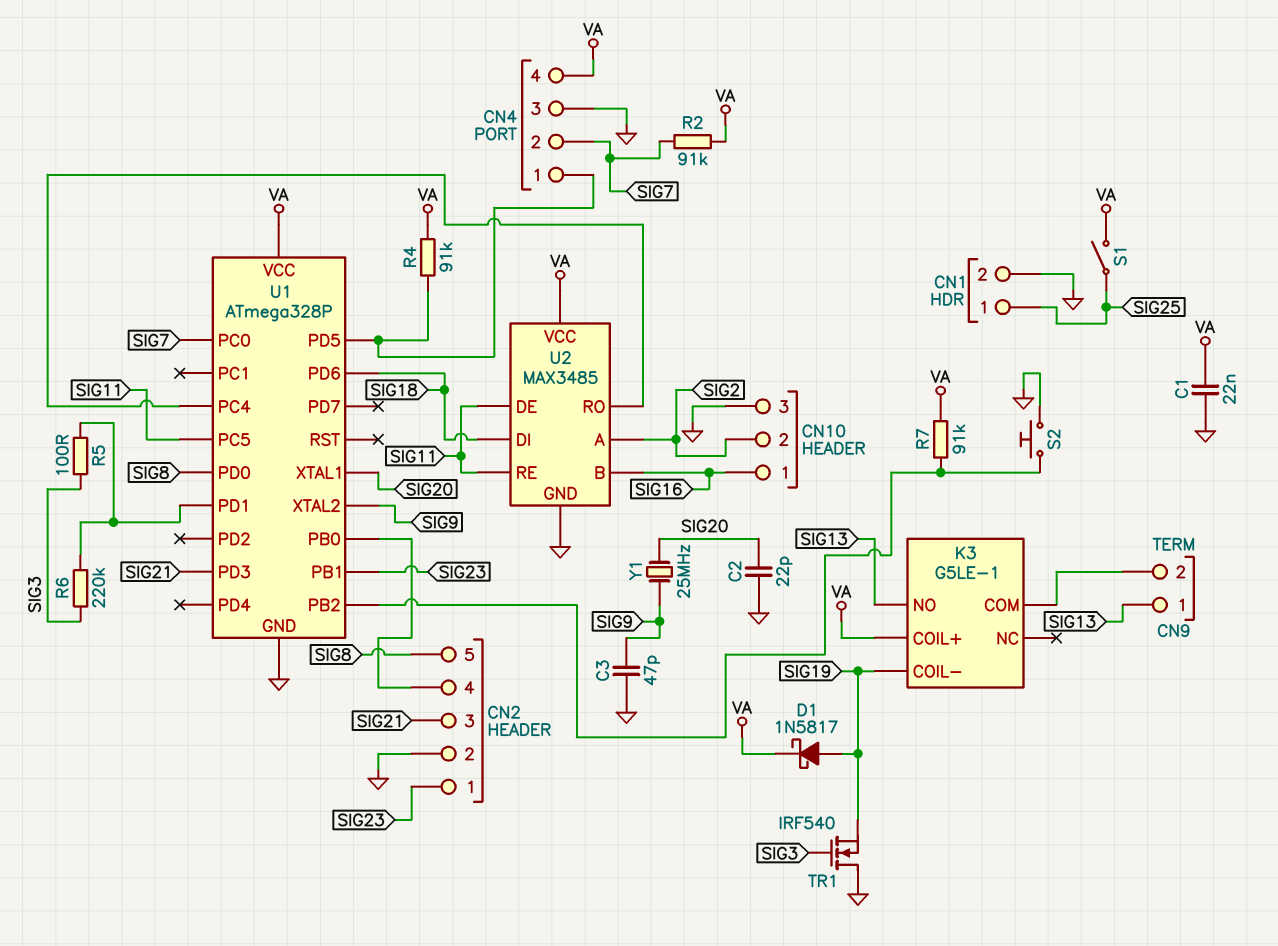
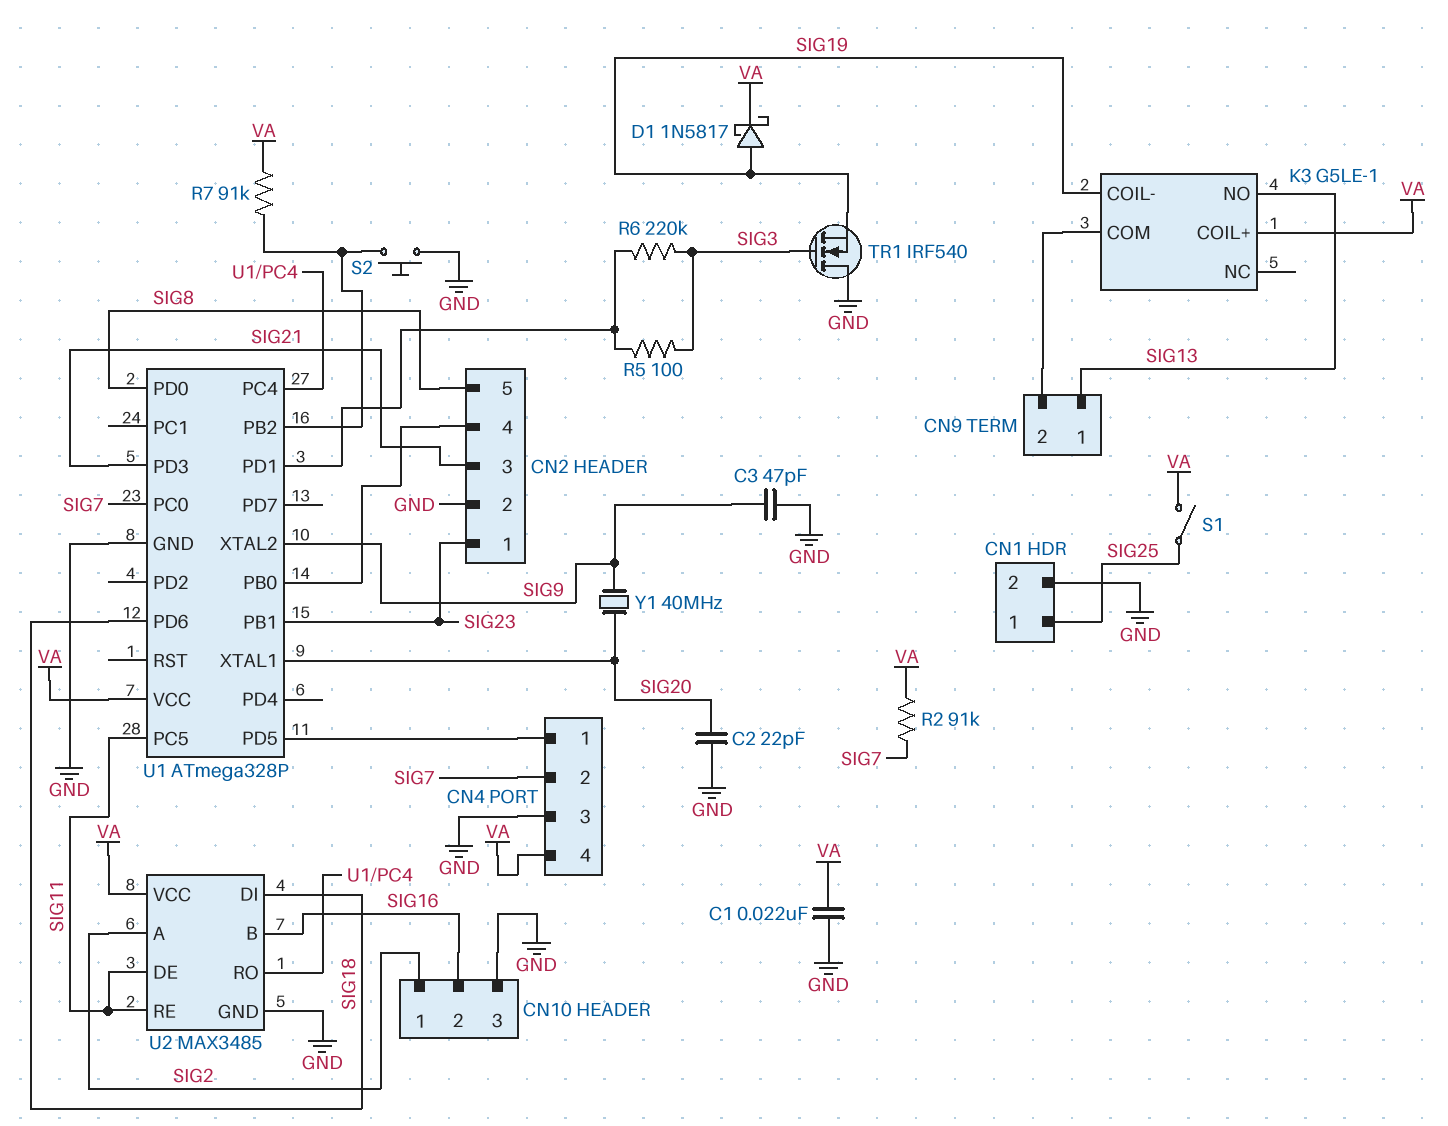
CN10 pin 1: SIG16 -> SIG2
CN10 pin 2: SIG2 -> SIG16
R4: 91k (CN4/1, VA) -> none
Y1: 25MHz (SIG9, SIG20) -> 40MHz (SIG9, SIG20)

